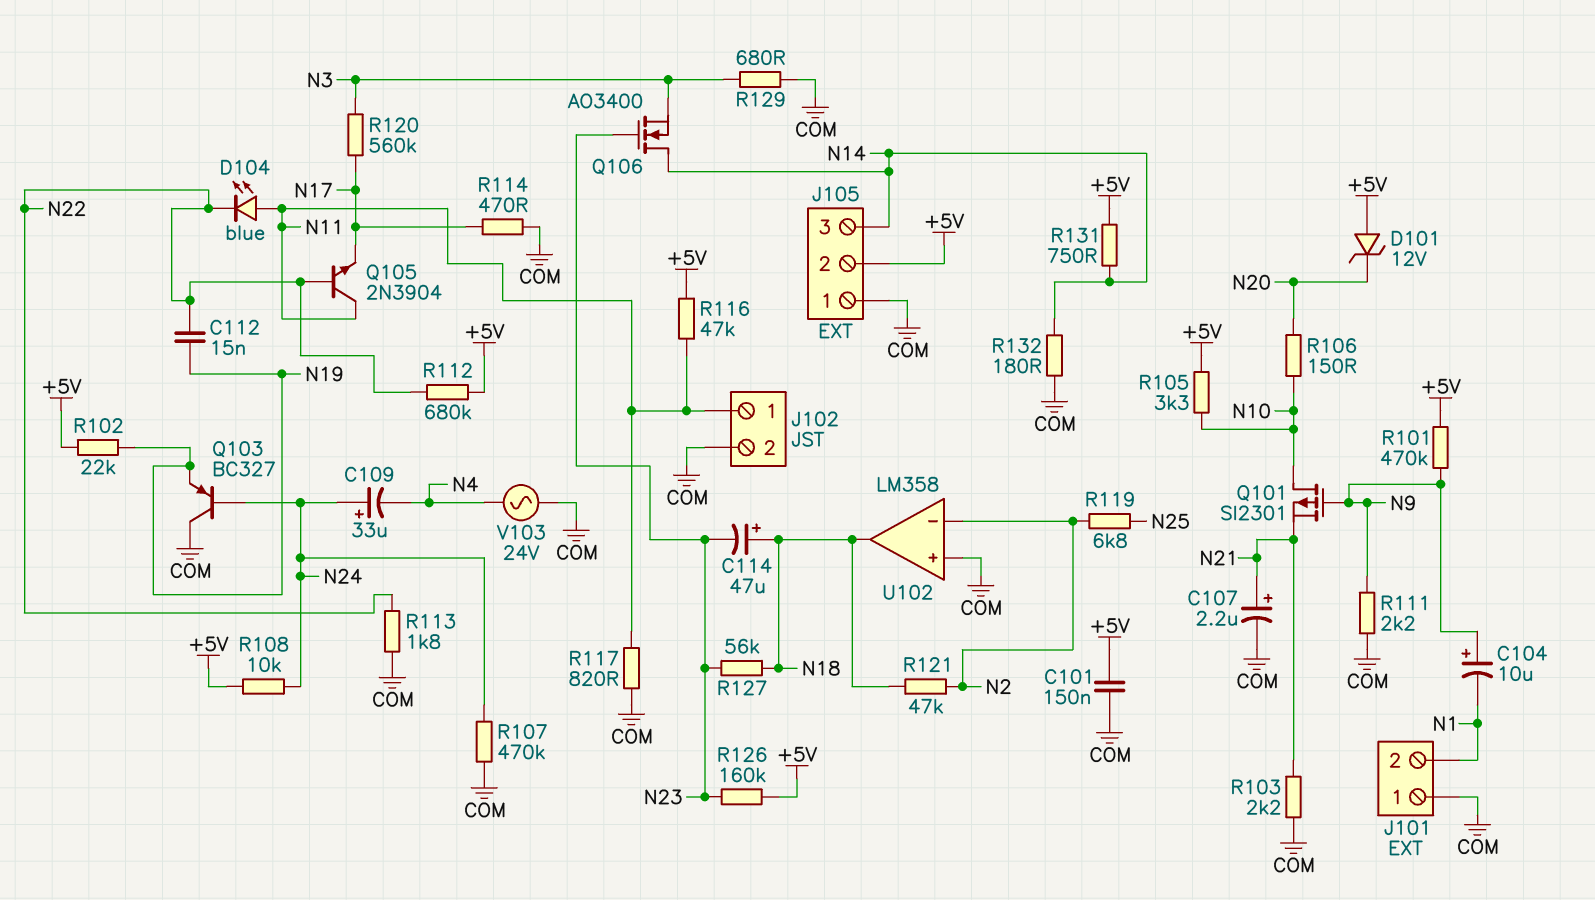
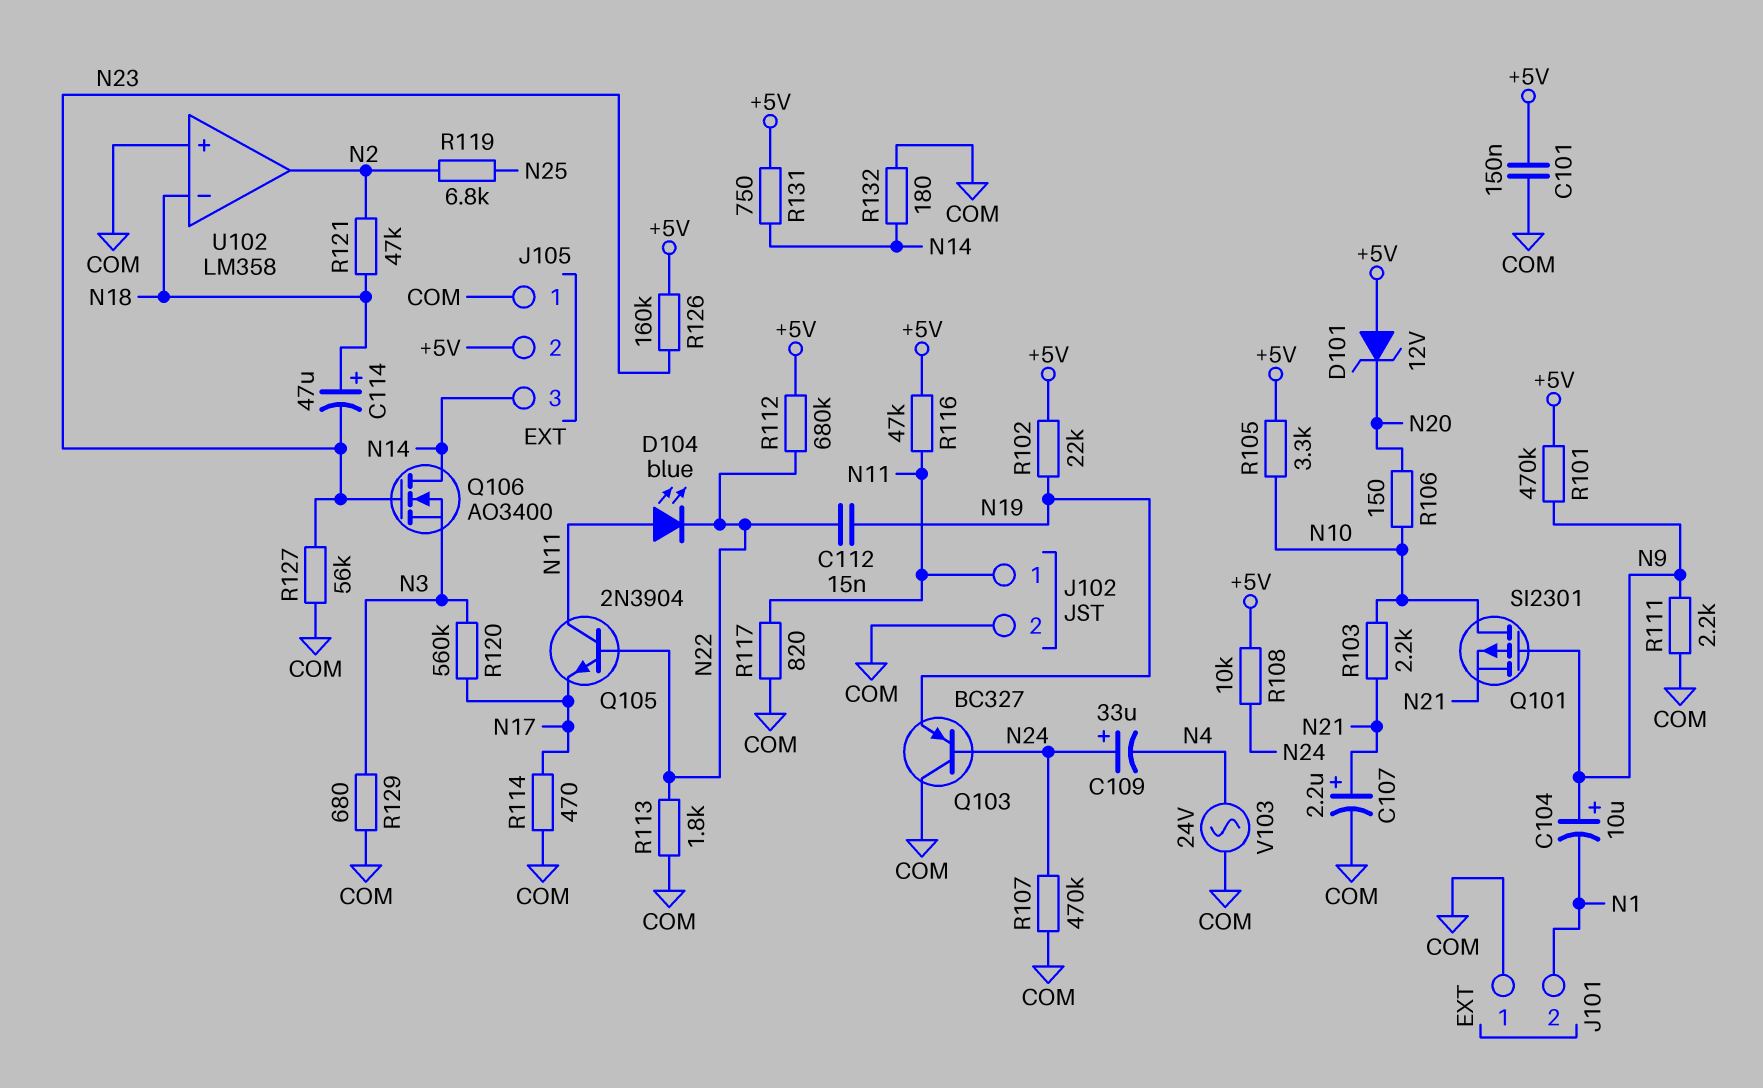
R103: 2.2k (COM, N21) -> 2.2k (N10, N21)
R127: 56k (N18, N23) -> 56k (COM, N23)
U102 pin in-: N2 -> N18
U102 pin out: N18 -> N2

